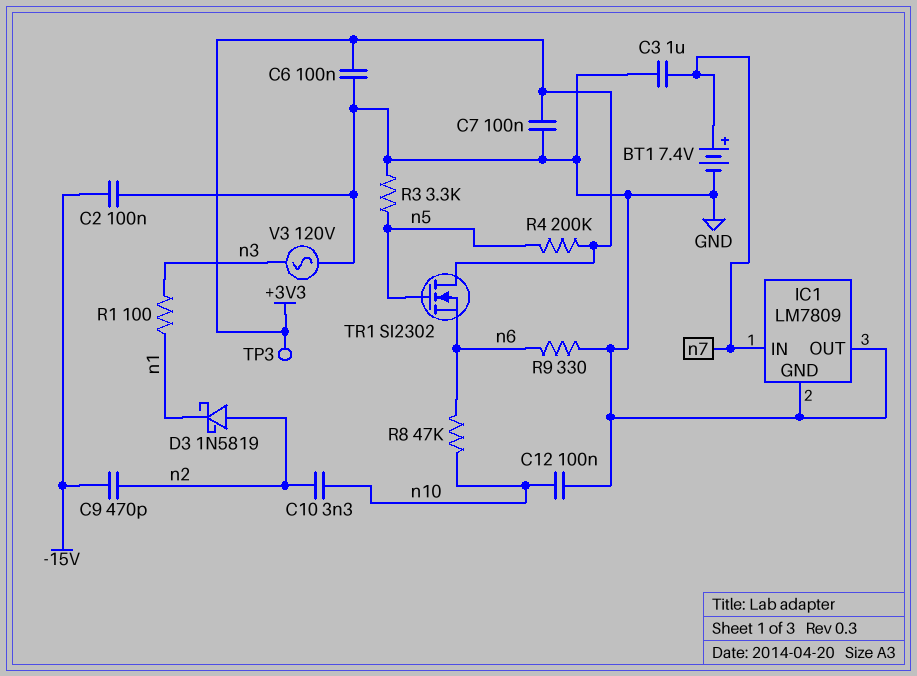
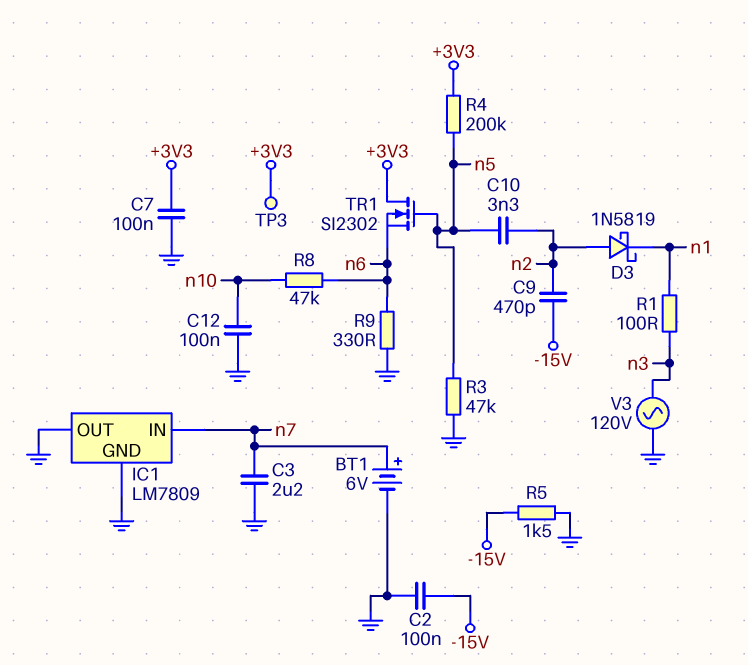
BT1: 7.4V (plus n7, minus GND) -> 6V (plus n7, minus GND)
C3: 1uF (GND, n7) -> 2.2uF (GND, n7)
C6: 100nF (+3V3, GND) -> none
C10: 3.3nF (n2, n10) -> 3.3nF (n2, n5)
R3: 3.3k (GND, n5) -> 47k (GND, n5)
R5: none -> 1.5k (-15V, GND)

